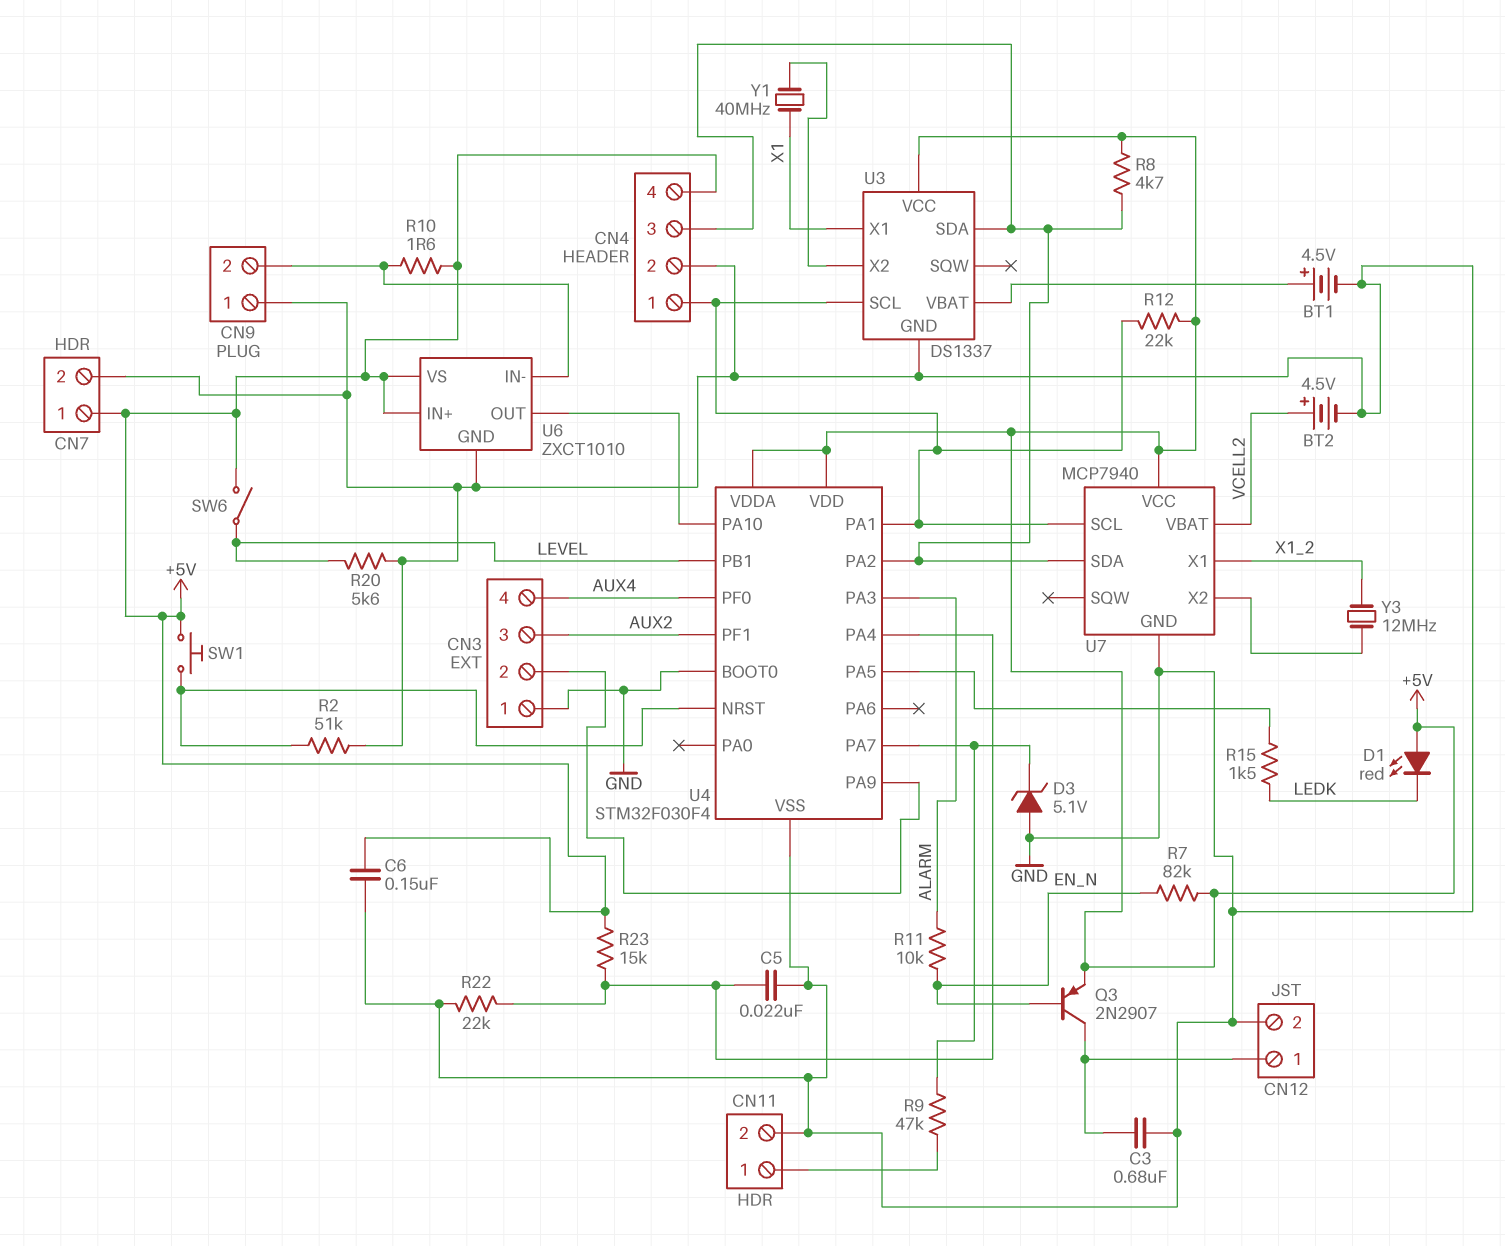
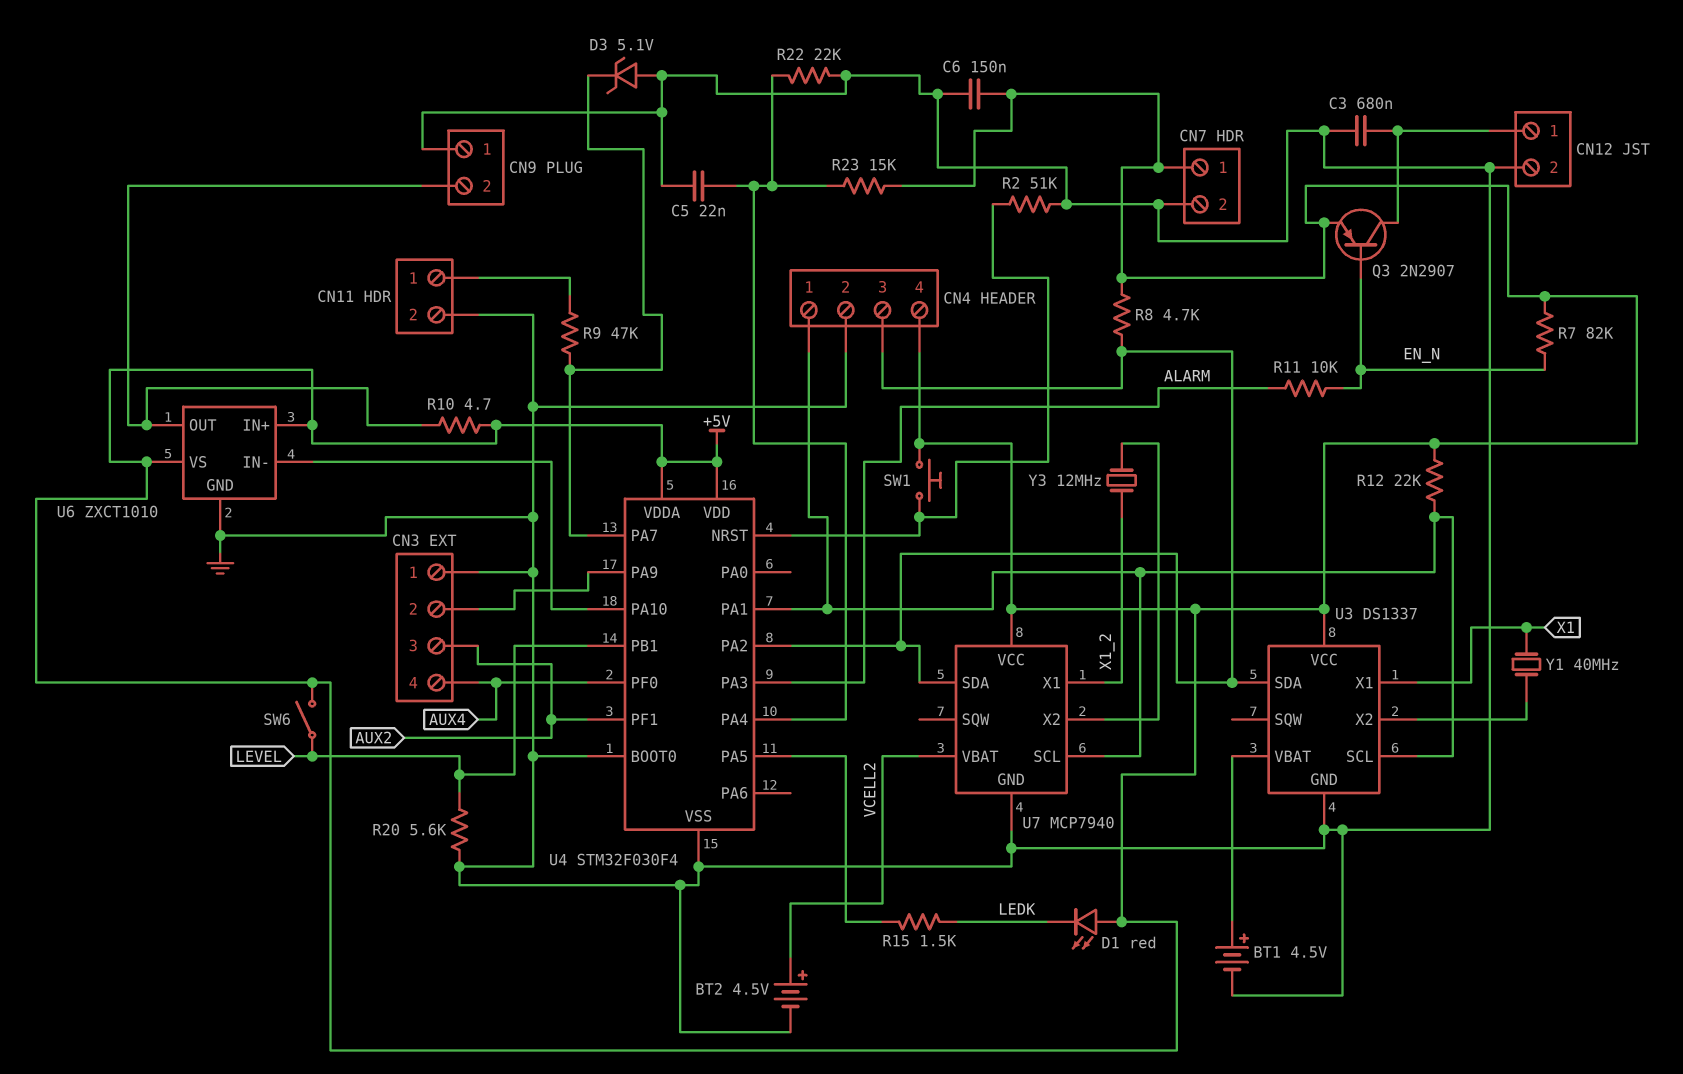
R10: 1.6 (+5V, CN9/2) -> 4.7 (+5V, CN9/2)
U6 pin IN-: CN9/2 -> U4/PA10
U6 pin OUT: U4/PA10 -> CN9/2

